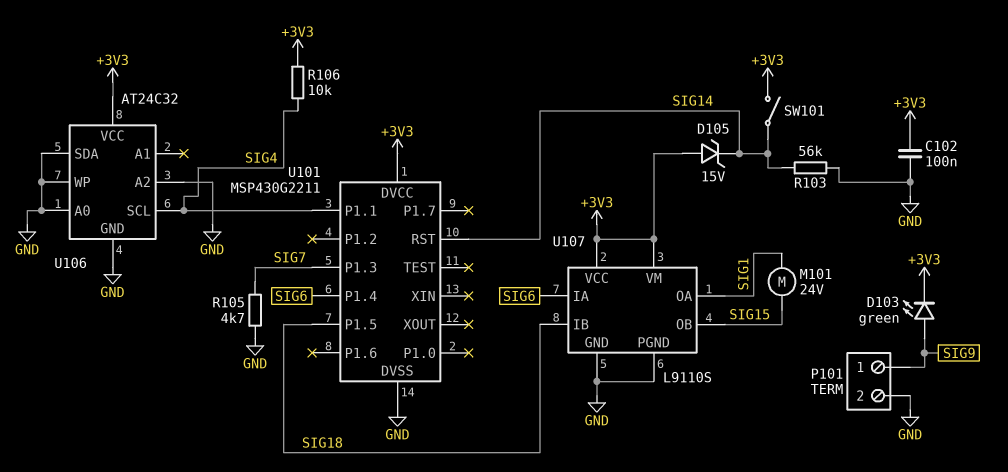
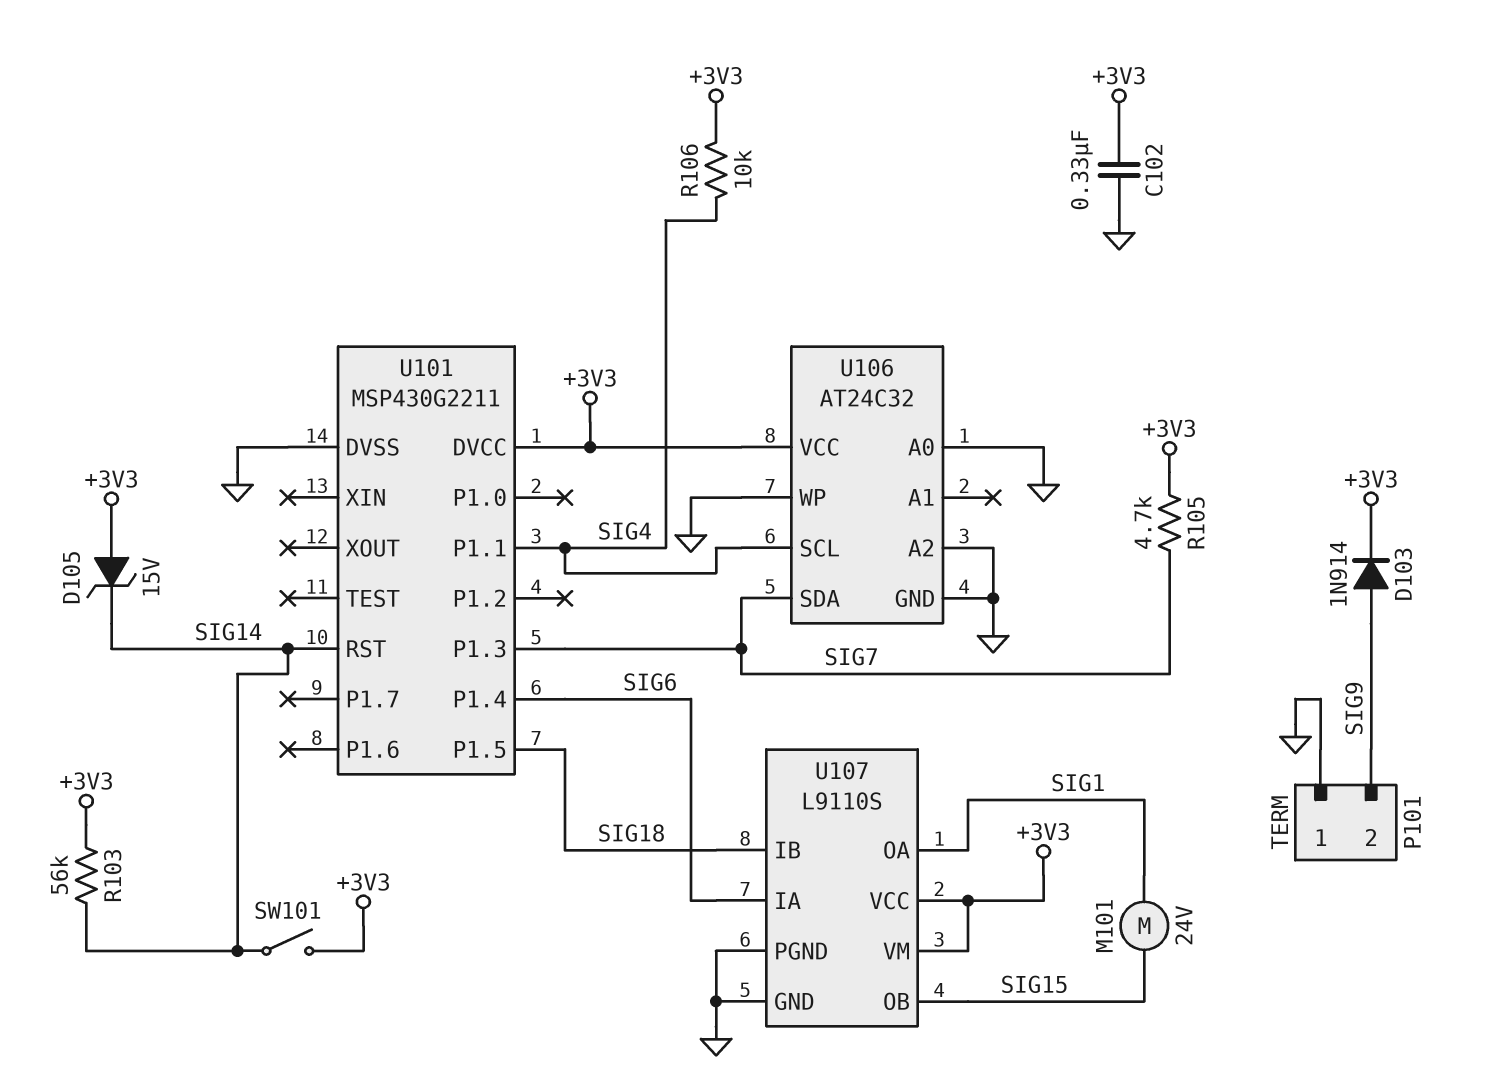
C102: 100nF (+3V3, GND) -> 330nF (+3V3, GND)
D103: LED green (A SIG9, K +3V3) -> diode 1N914 (A SIG9, K +3V3)
P101 pin 1: SIG9 -> GND
P101 pin 2: GND -> SIG9
R103: 56k (GND, SIG14) -> 56k (+3V3, SIG14)
R105: 4.7k (GND, SIG7) -> 4.7k (+3V3, SIG7)
U106 pin SDA: GND -> SIG7

